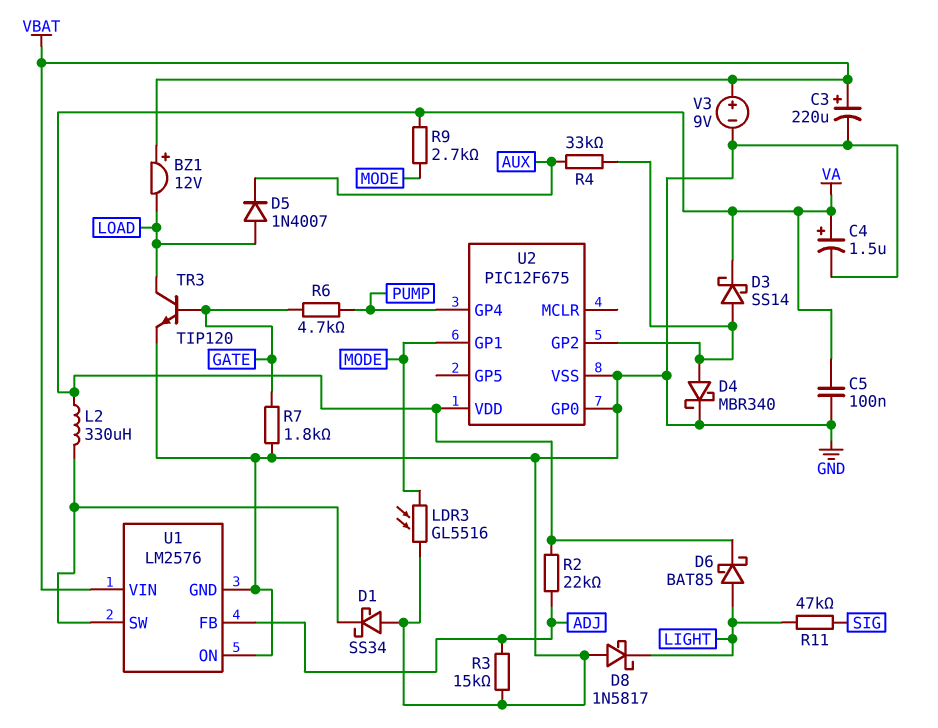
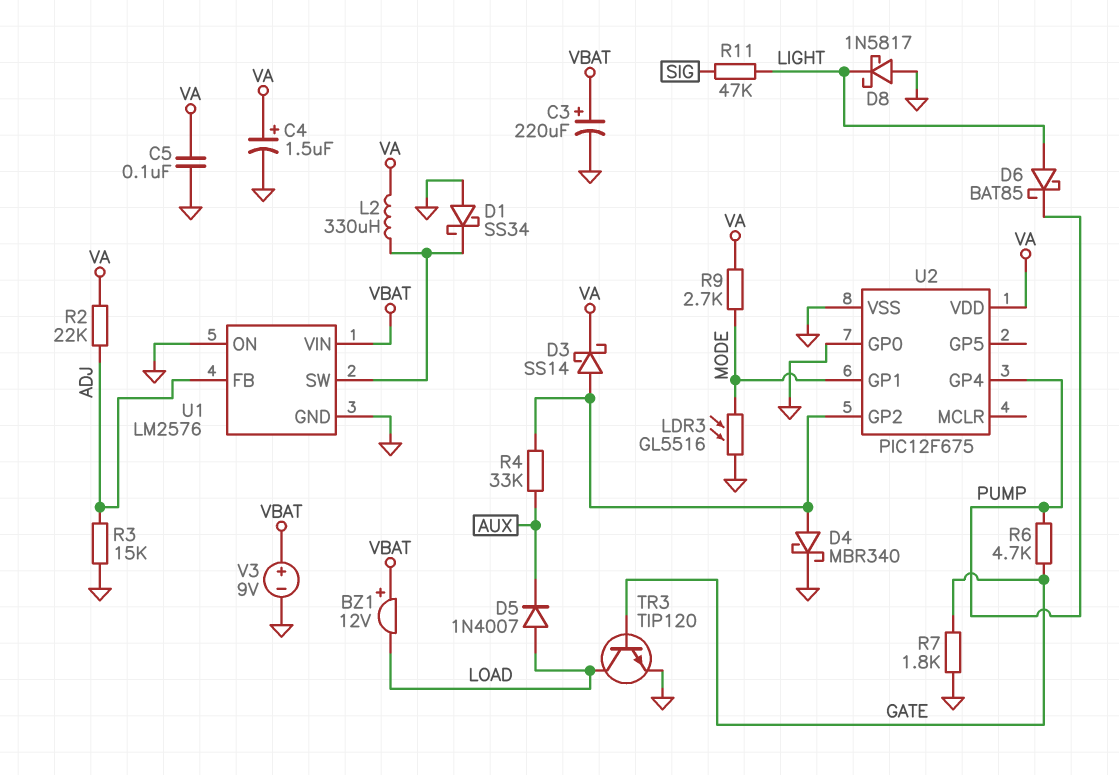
D6: schottky BAT85 (A LIGHT, K VA) -> schottky BAT85 (A LIGHT, K PUMP)

